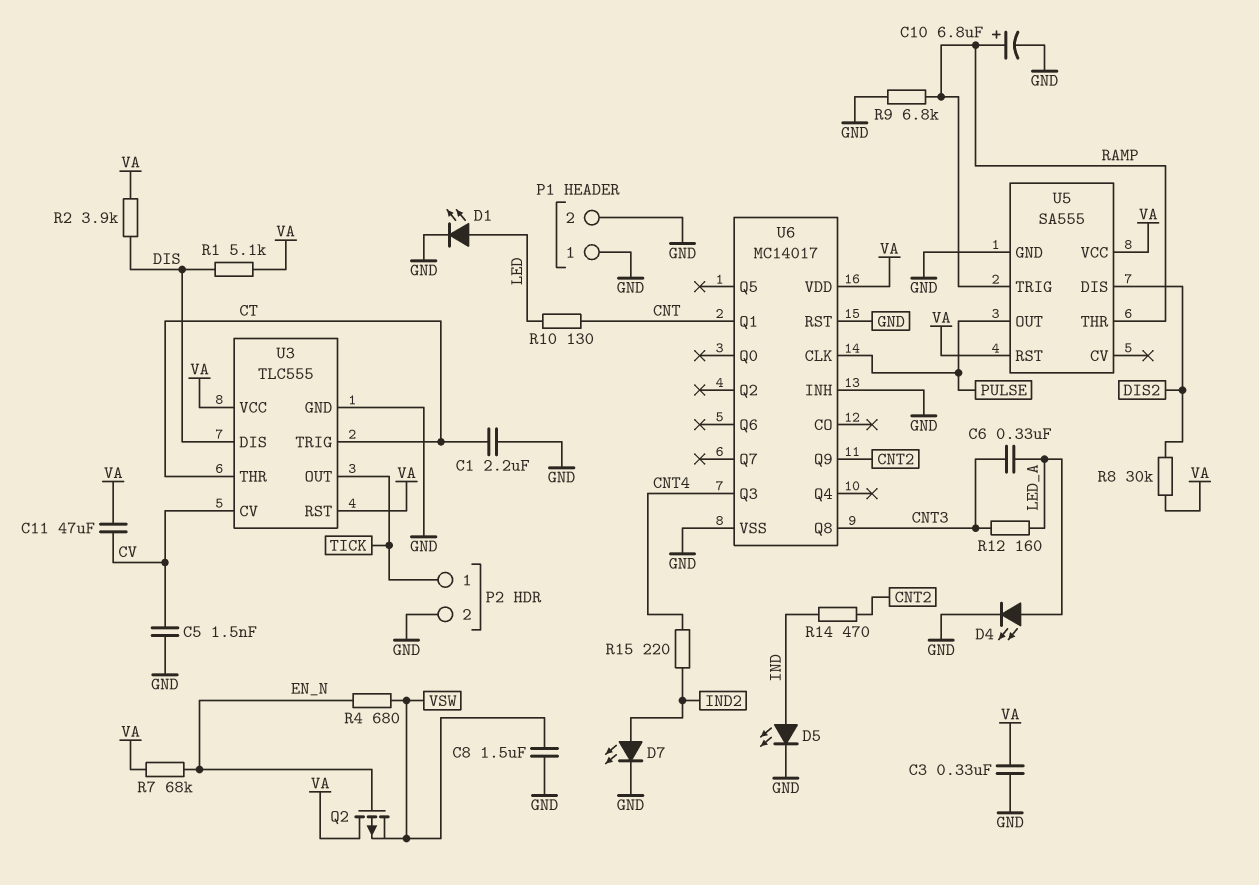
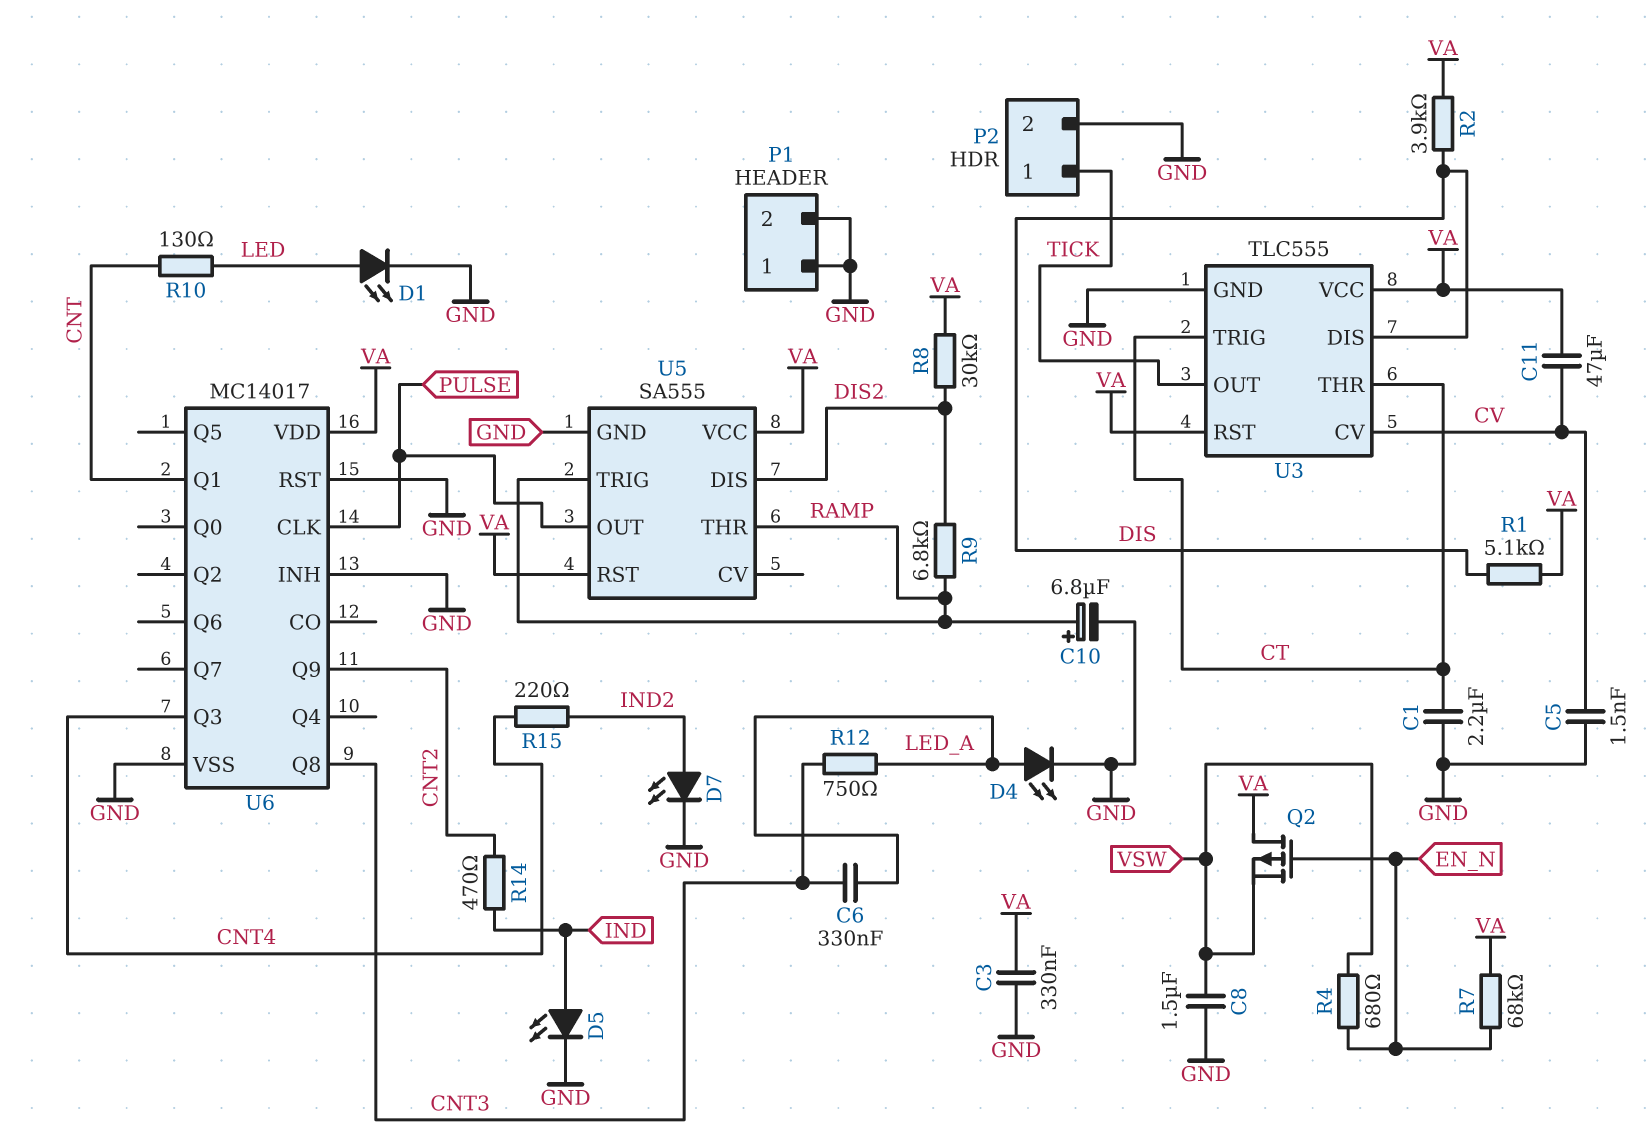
R9: 6.8k (GND, RAMP) -> 6.8k (DIS2, RAMP)
R12: 160 (CNT3, LED_A) -> 750 (CNT3, LED_A)

